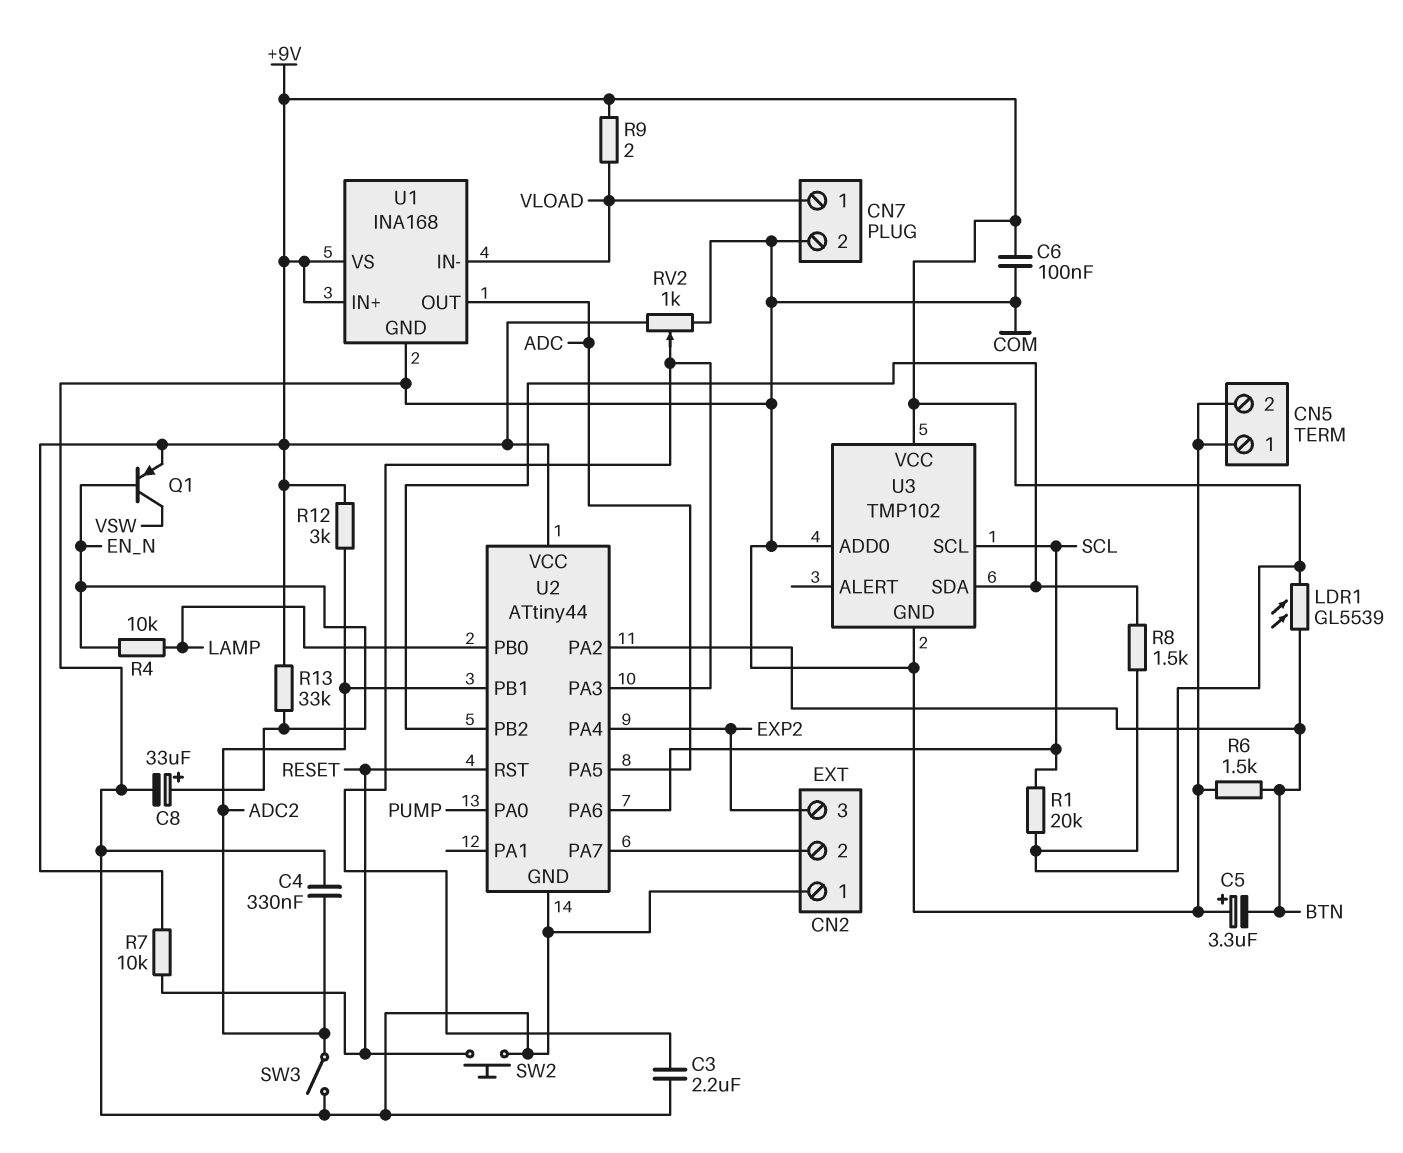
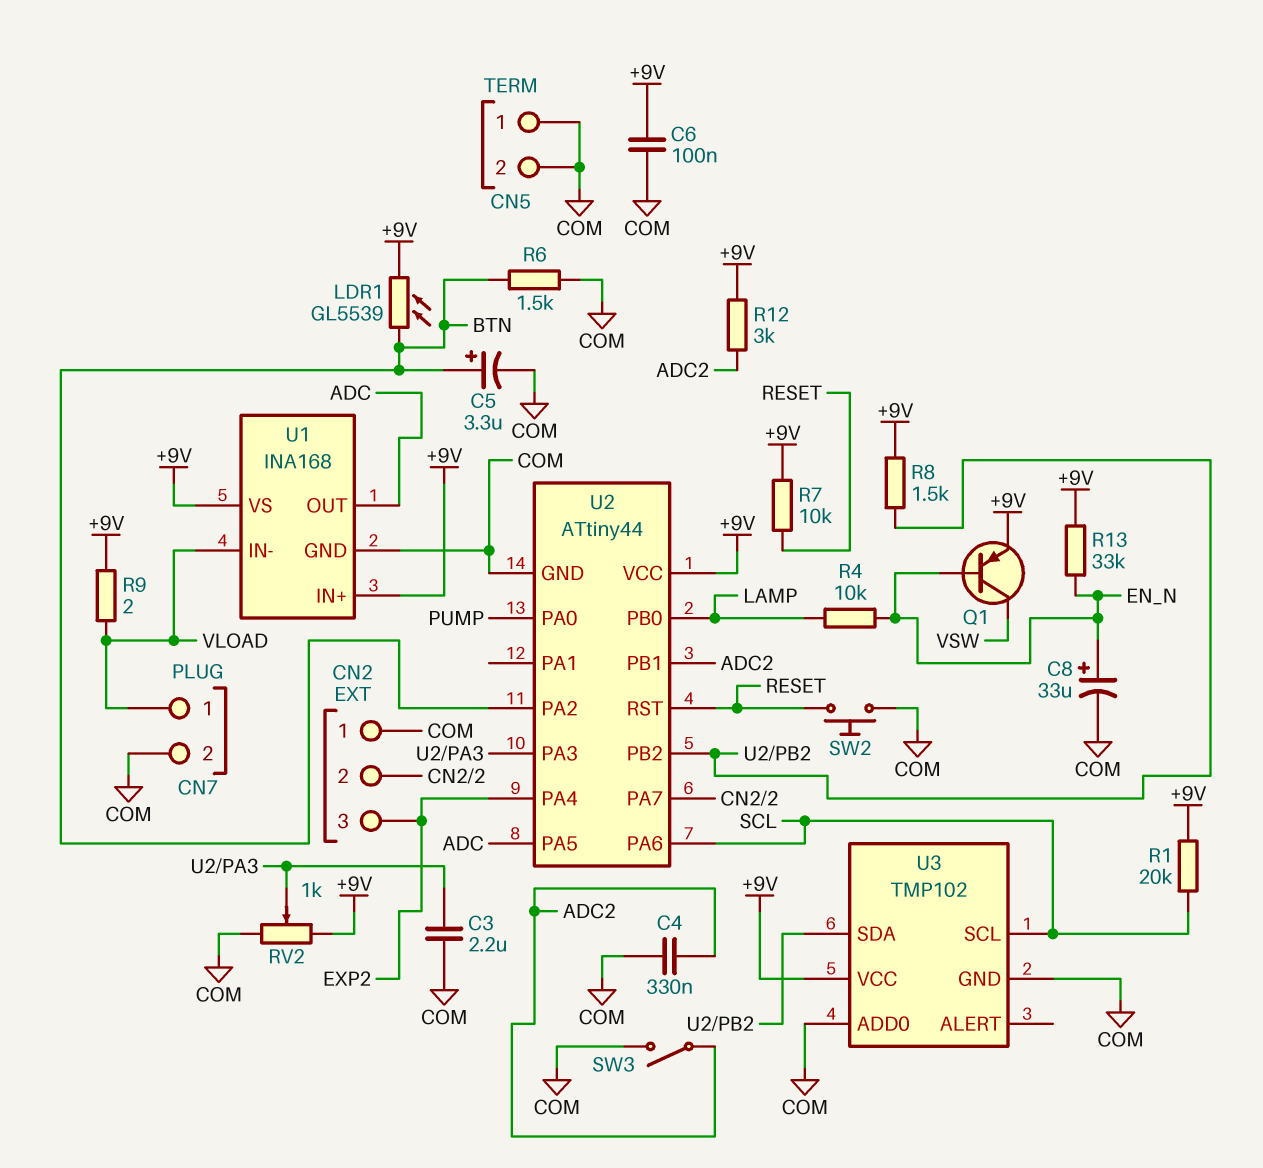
C5: 3.3uF (plus COM, minus BTN) -> 3.3uF (plus BTN, minus COM)

